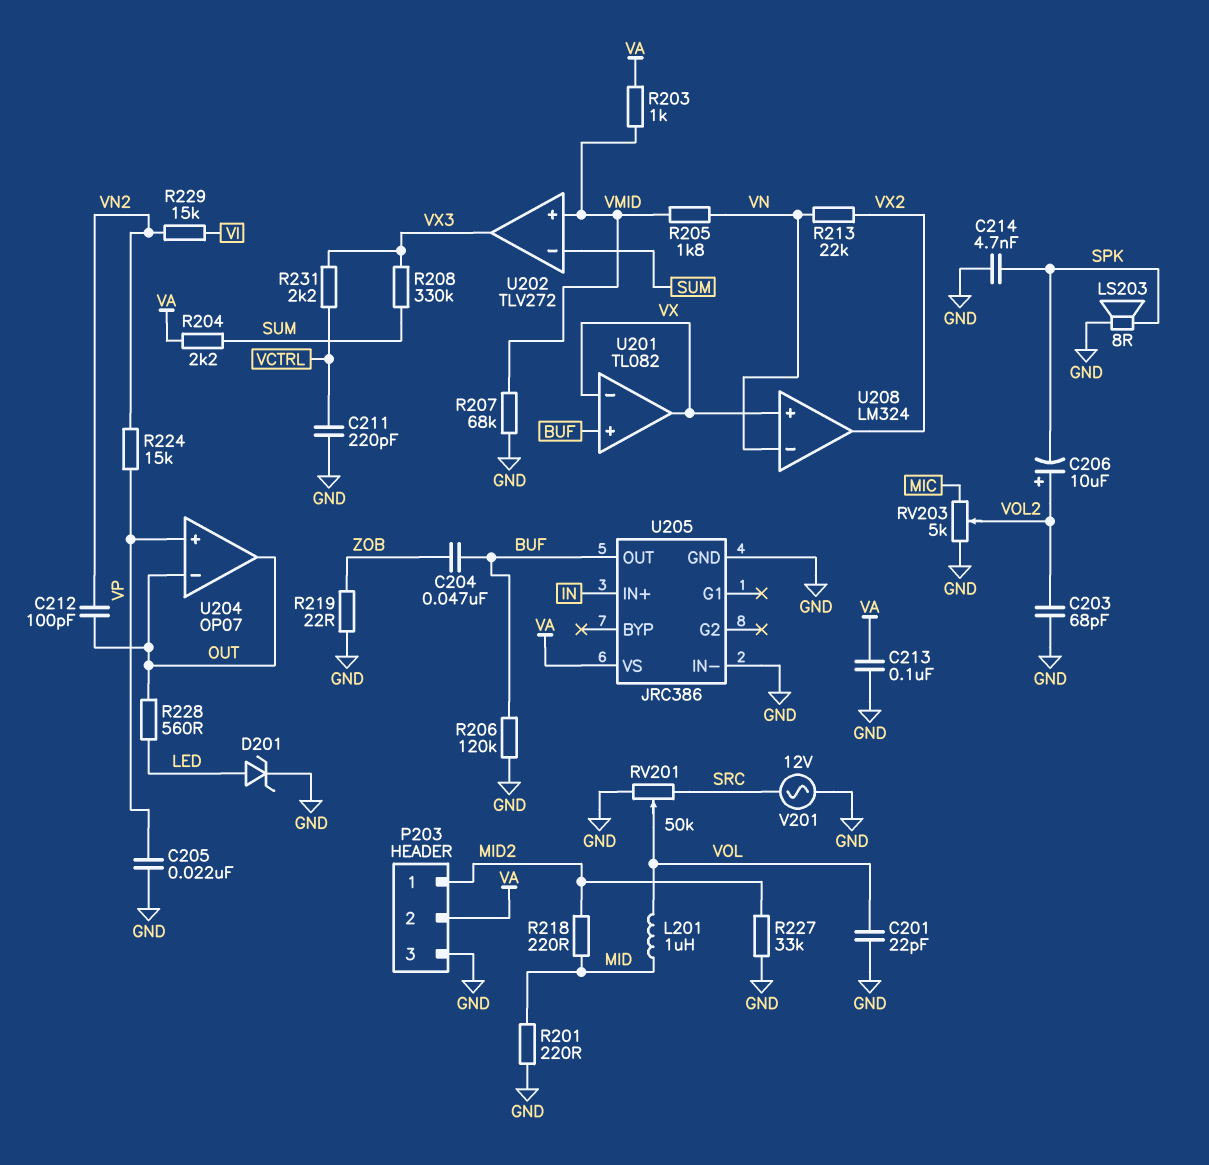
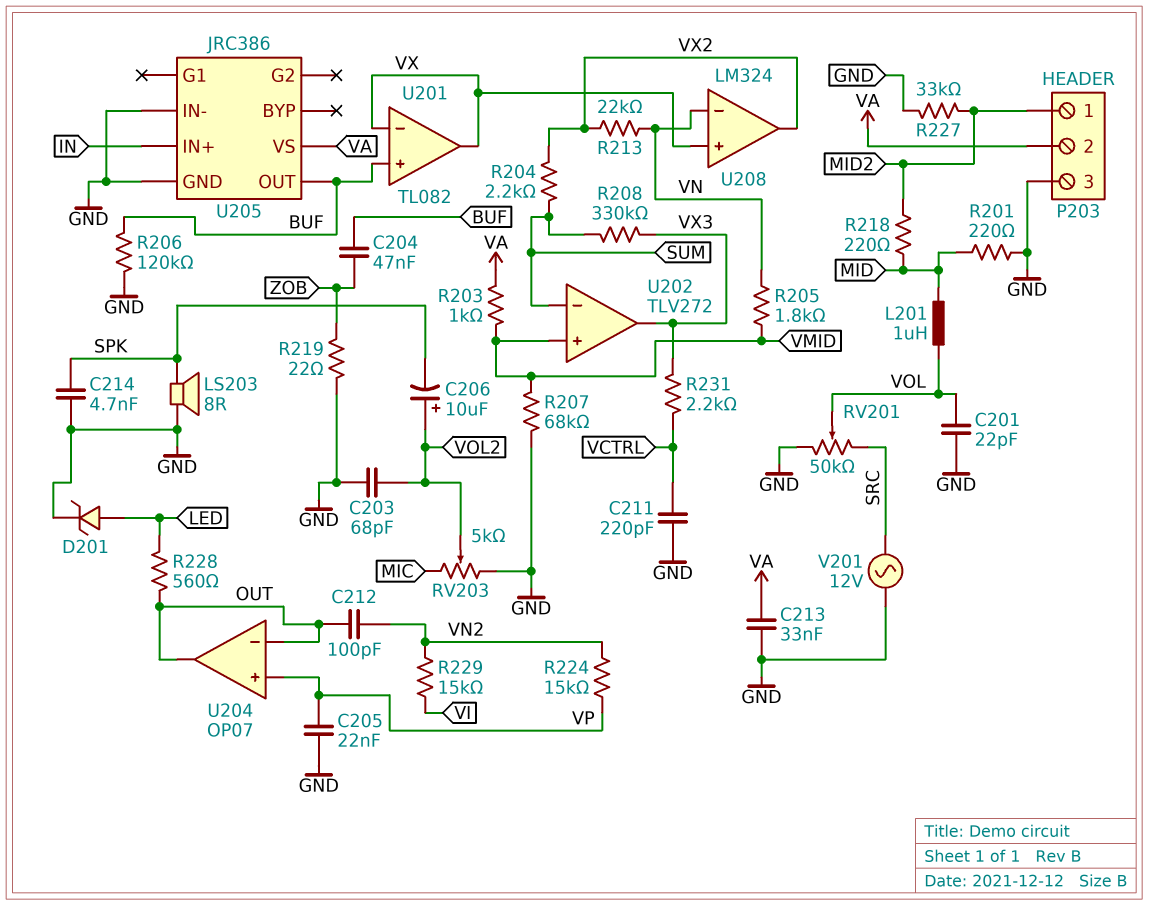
C213: 100nF (GND, VA) -> 33nF (GND, VA)
R204: 2.2k (SUM, VA) -> 2.2k (SUM, VX2)

